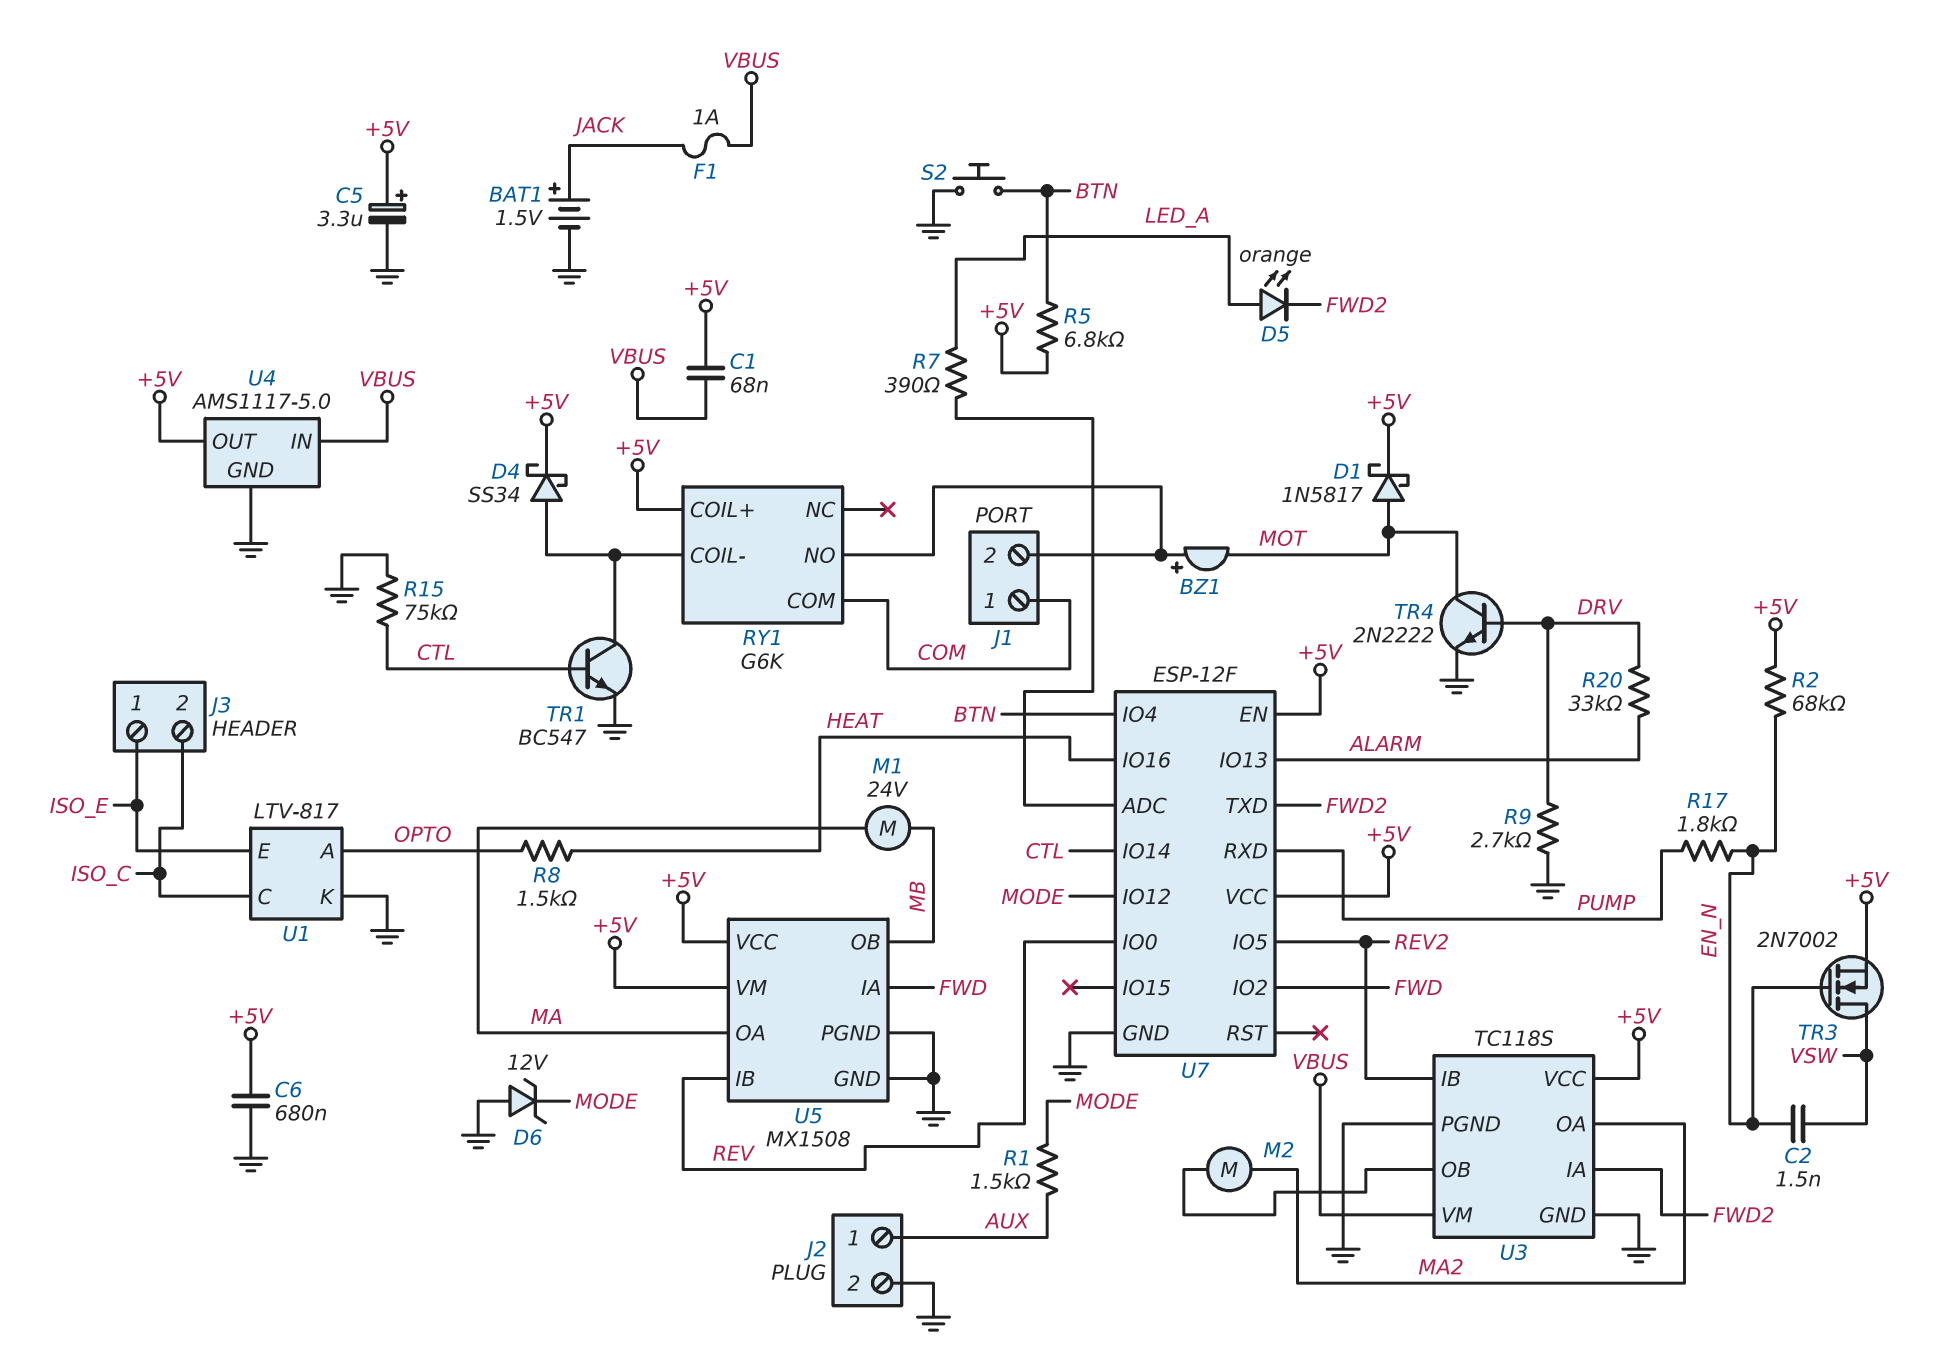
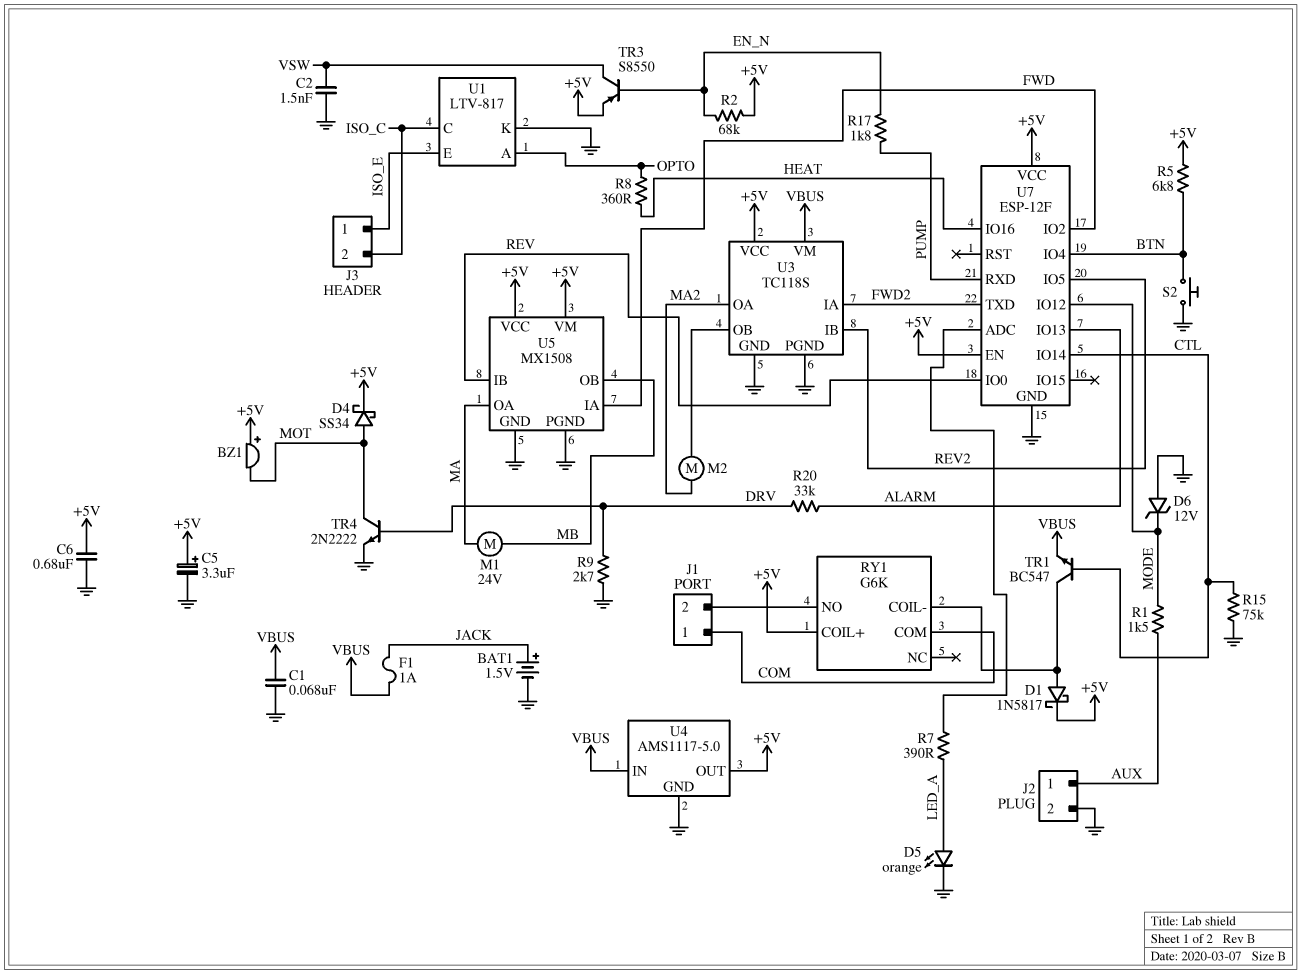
BZ1: buzzer (plus J1/2, minus MOT) -> buzzer (plus +5V, minus MOT)
C1: 68nF (+5V, VBUS) -> 68nF (GND, VBUS)
C2: 1.5nF (EN_N, VSW) -> 1.5nF (GND, VSW)
D1: schottky 1N5817 (A MOT, K +5V) -> schottky 1N5817 (A RY1/COIL-, K +5V)
D4: schottky SS34 (A RY1/COIL-, K +5V) -> schottky SS34 (A MOT, K +5V)
D5: LED orange (A LED_A, K FWD2) -> LED orange (A LED_A, K GND)
R8: 1.5k (HEAT, OPTO) -> 360 (HEAT, OPTO)
TR1: NPN BC547 (B CTL, C RY1/COIL-, E GND) -> NPN BC547 (B CTL, C RY1/COIL-, E VBUS)
TR3: NMOS 2N7002 (G EN_N, D VSW, S +5V) -> PNP S8550 (B EN_N, C VSW, E +5V)

